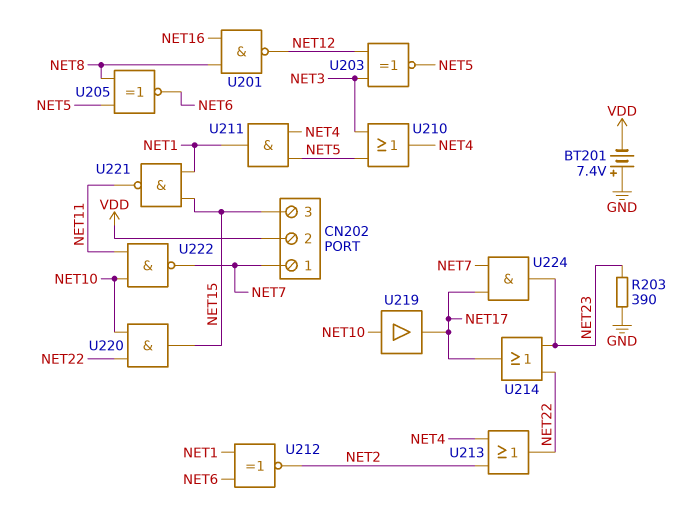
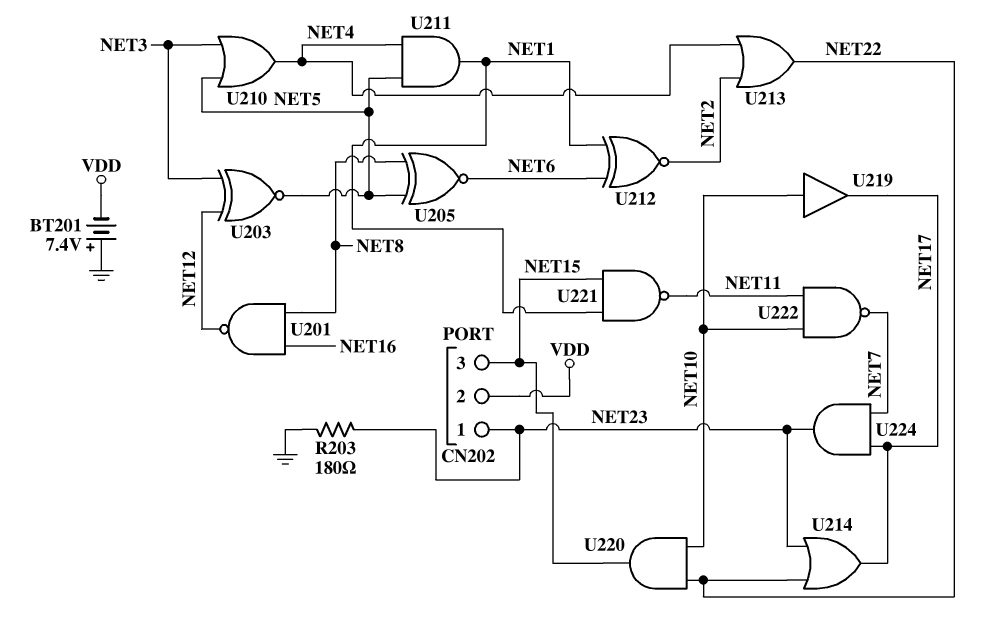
CN202 pin 1: NET7 -> NET23
R203: 390 (GND, NET23) -> 180 (GND, NET23)

